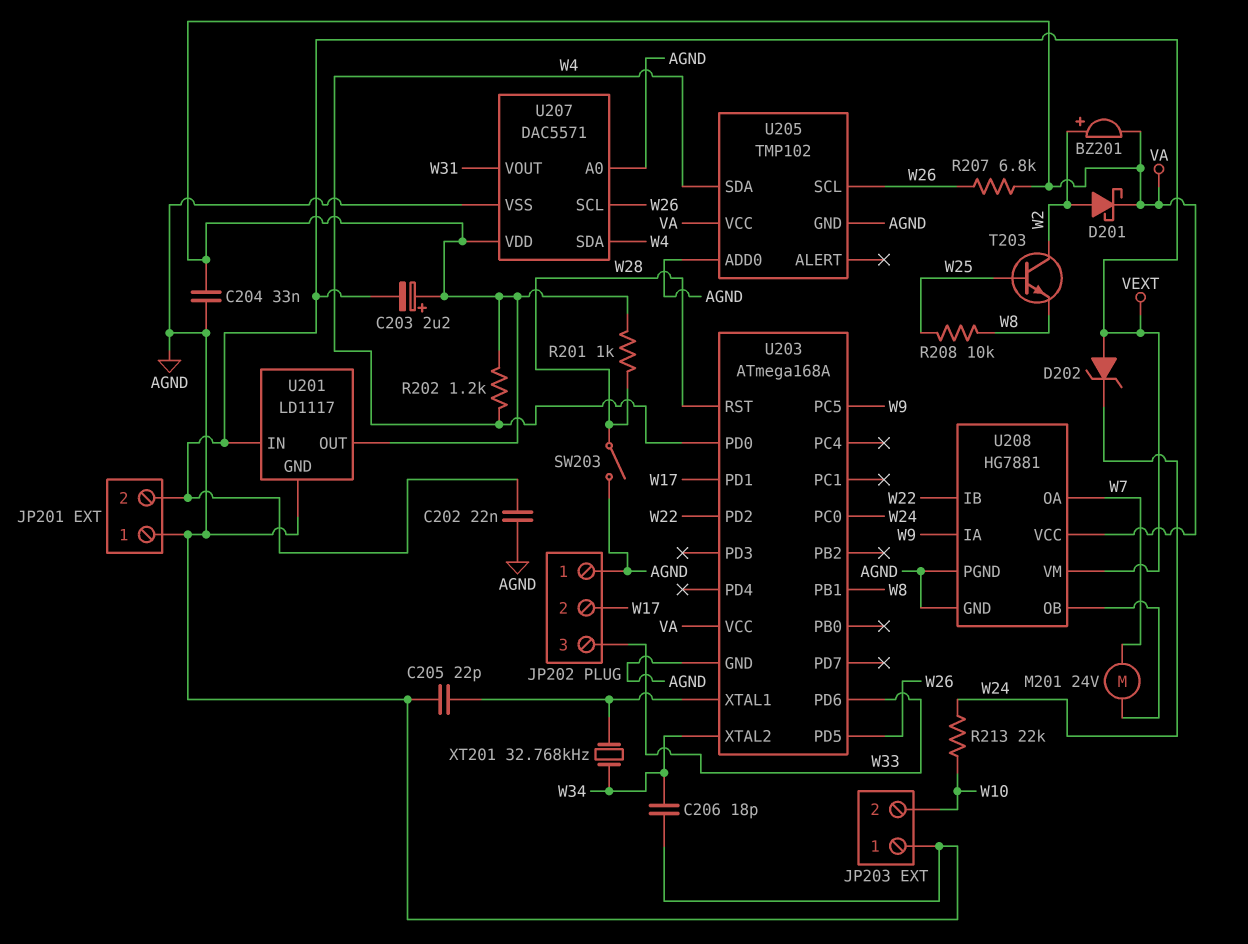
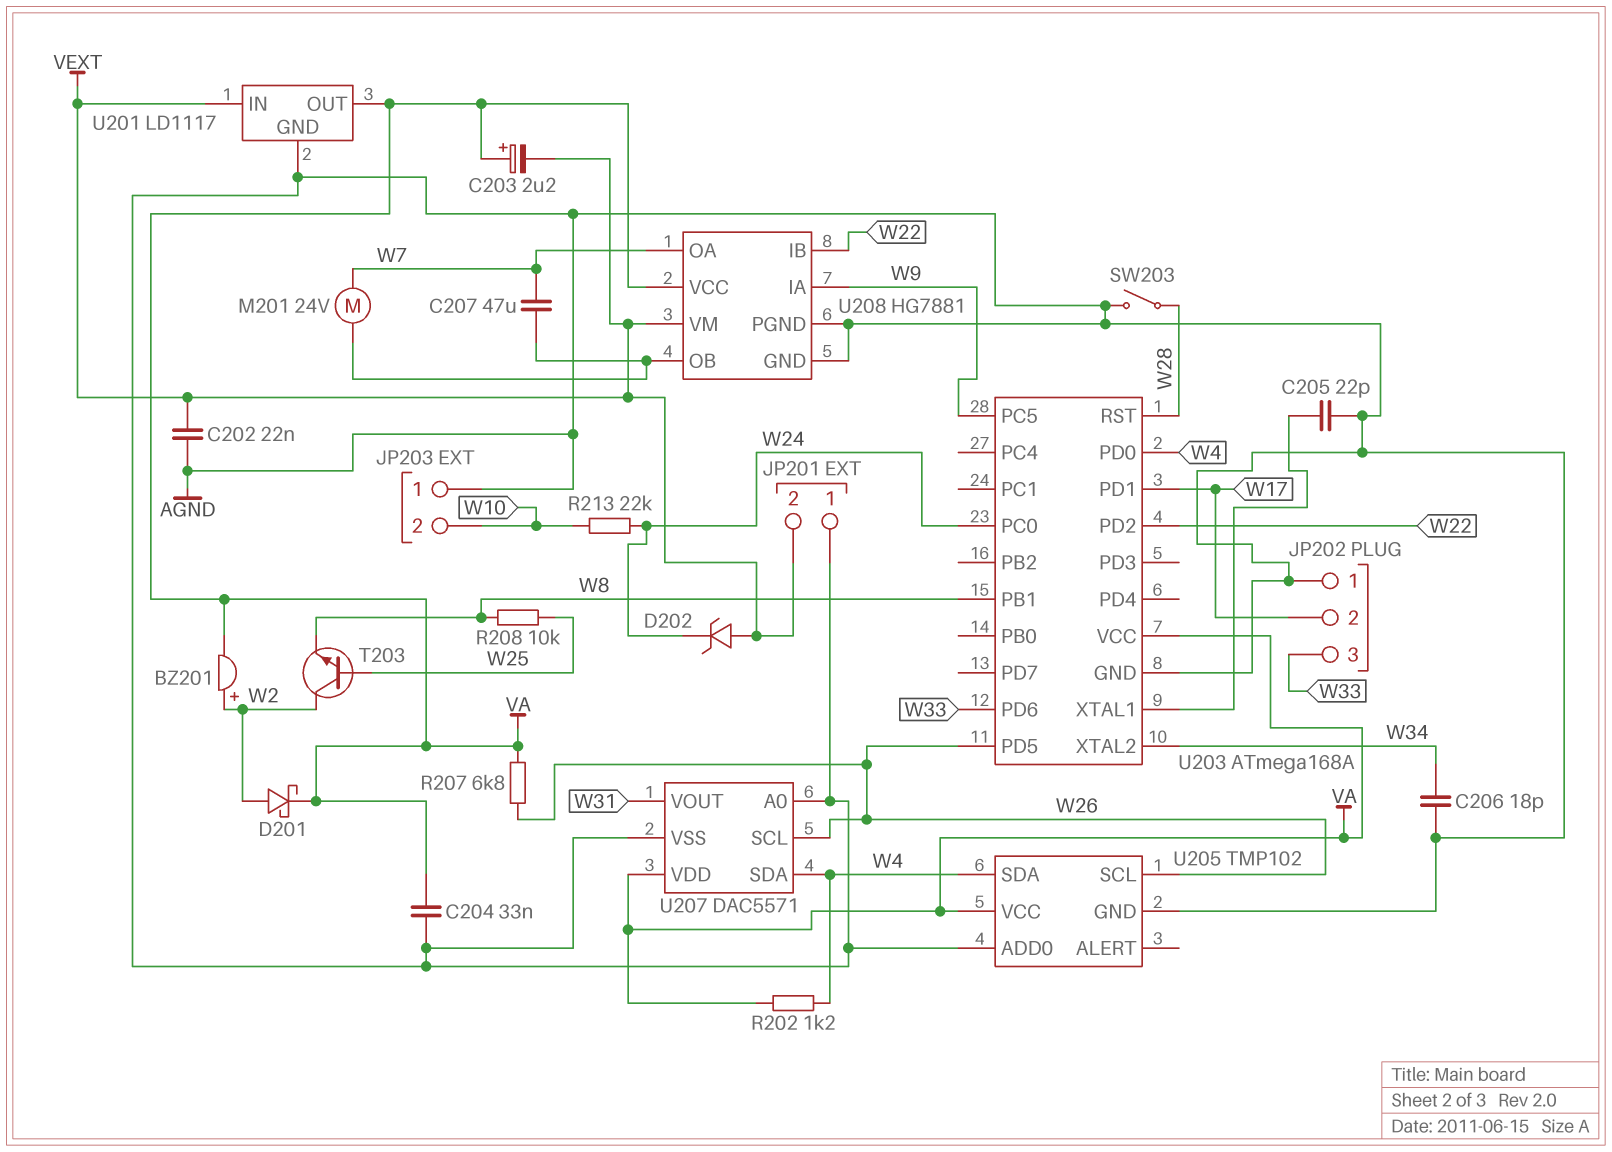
C207: none -> 47uF (U208/OB, W7)
R201: 1k (VA, W28) -> none
XT201: 32.768kHz (U203/XTAL1, W34) -> none

